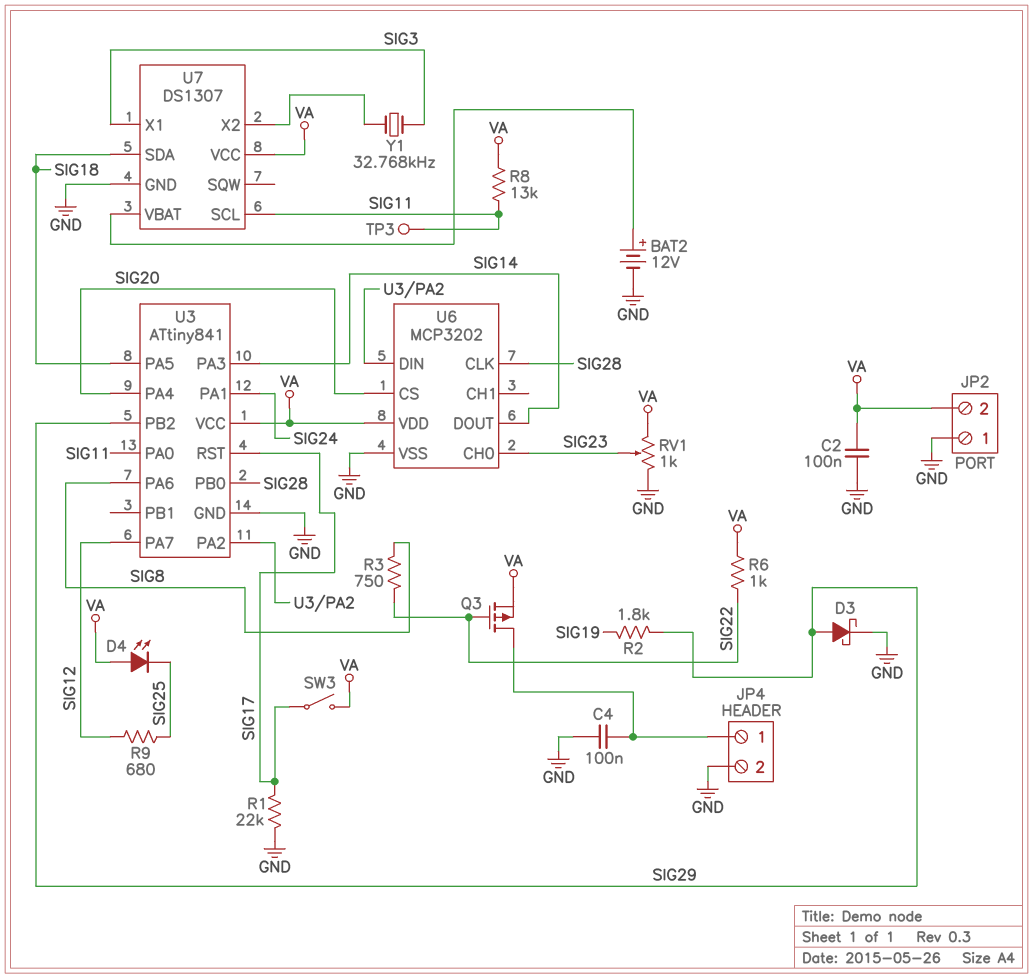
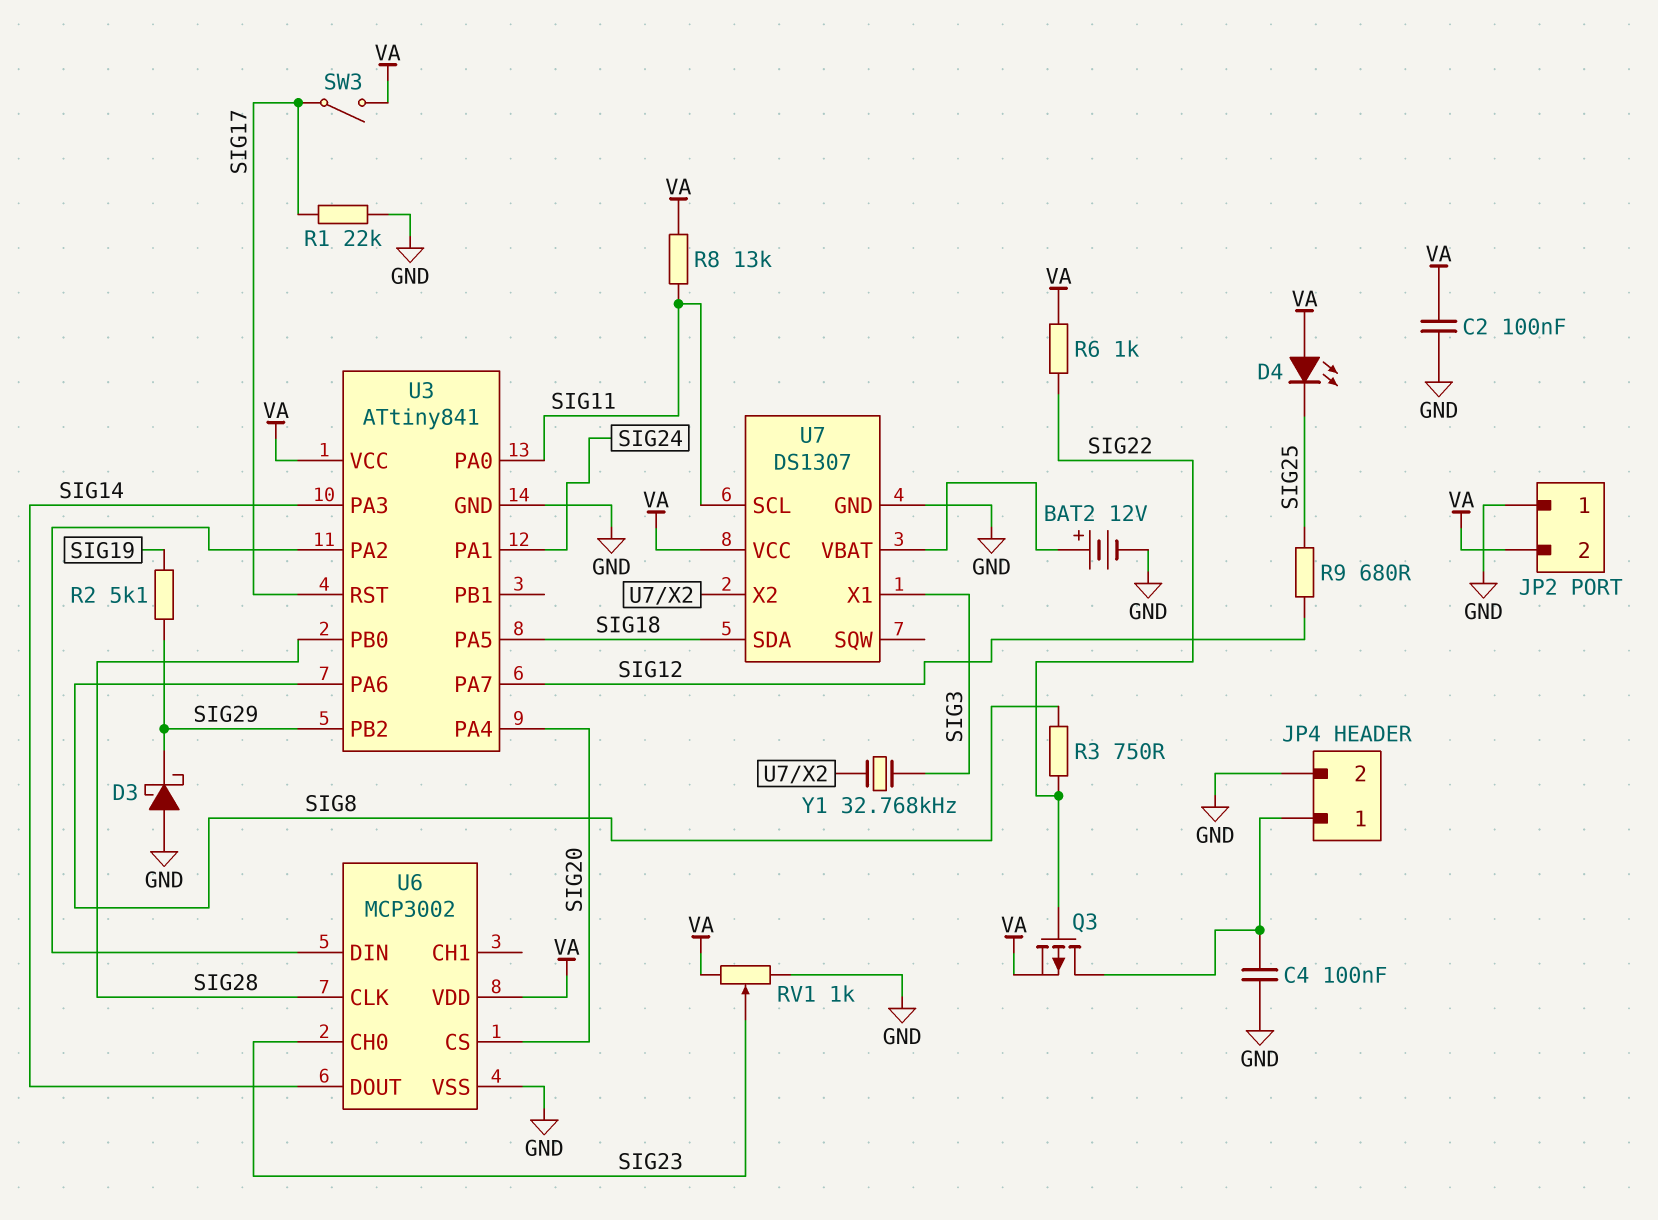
D3: schottky (A SIG29, K GND) -> schottky (A GND, K SIG29)
R2: 1.8k (SIG19, SIG29) -> 5.1k (SIG19, SIG29)
TP3: test point (SIG11) -> none
U6: MCP3202 -> MCP3002

